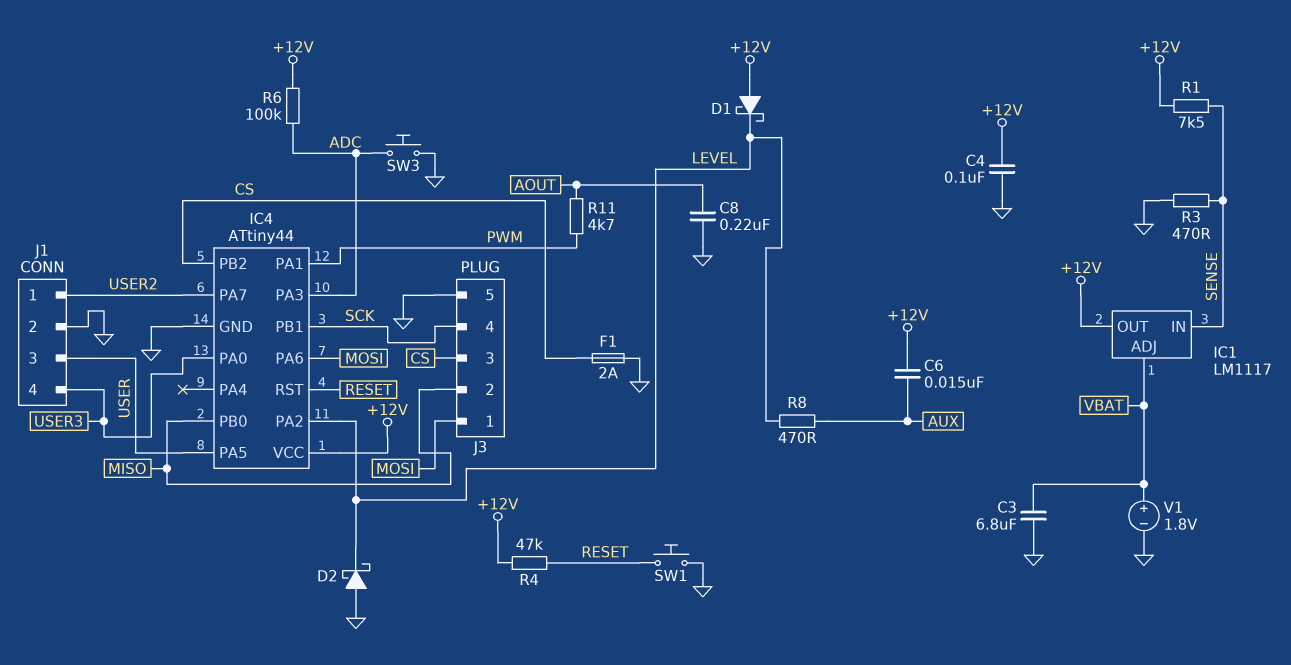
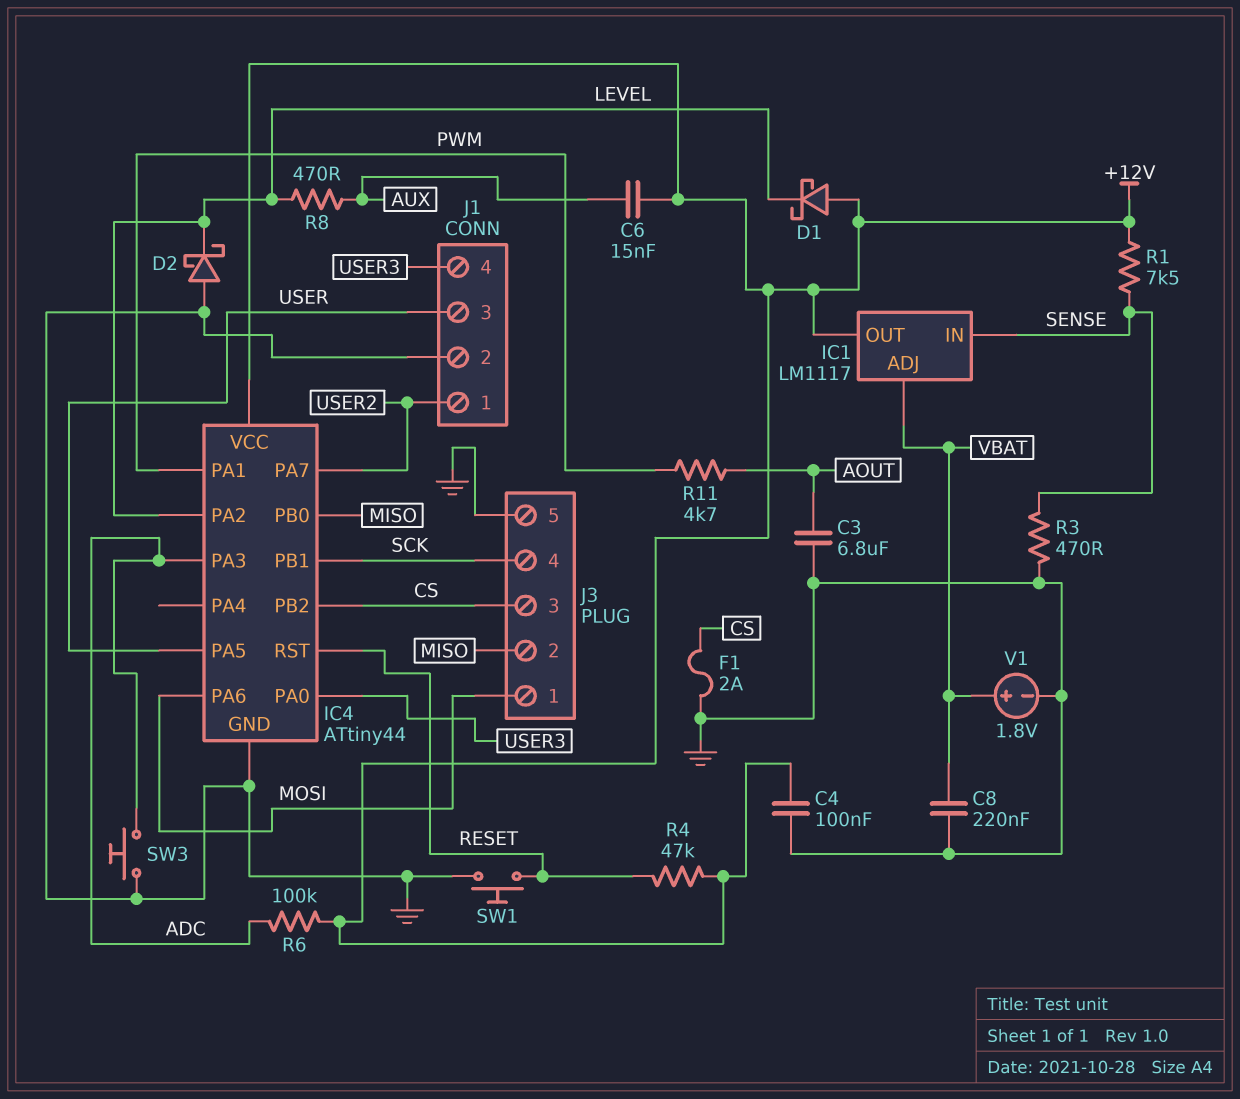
C3: 6.8uF (GND, VBAT) -> 6.8uF (AOUT, GND)
C8: 220nF (AOUT, GND) -> 220nF (GND, VBAT)

